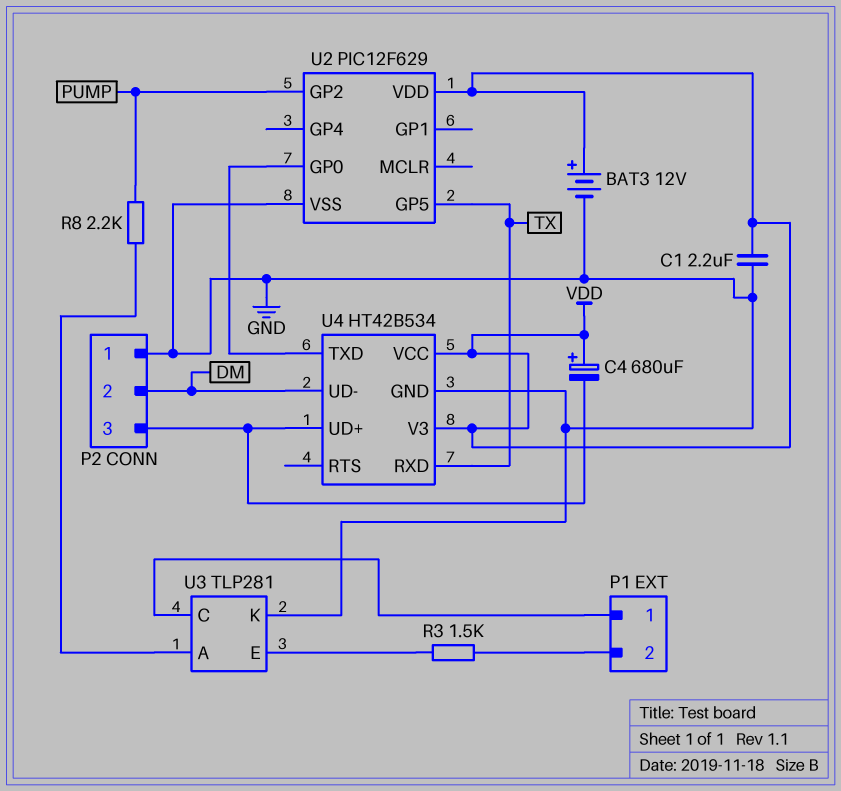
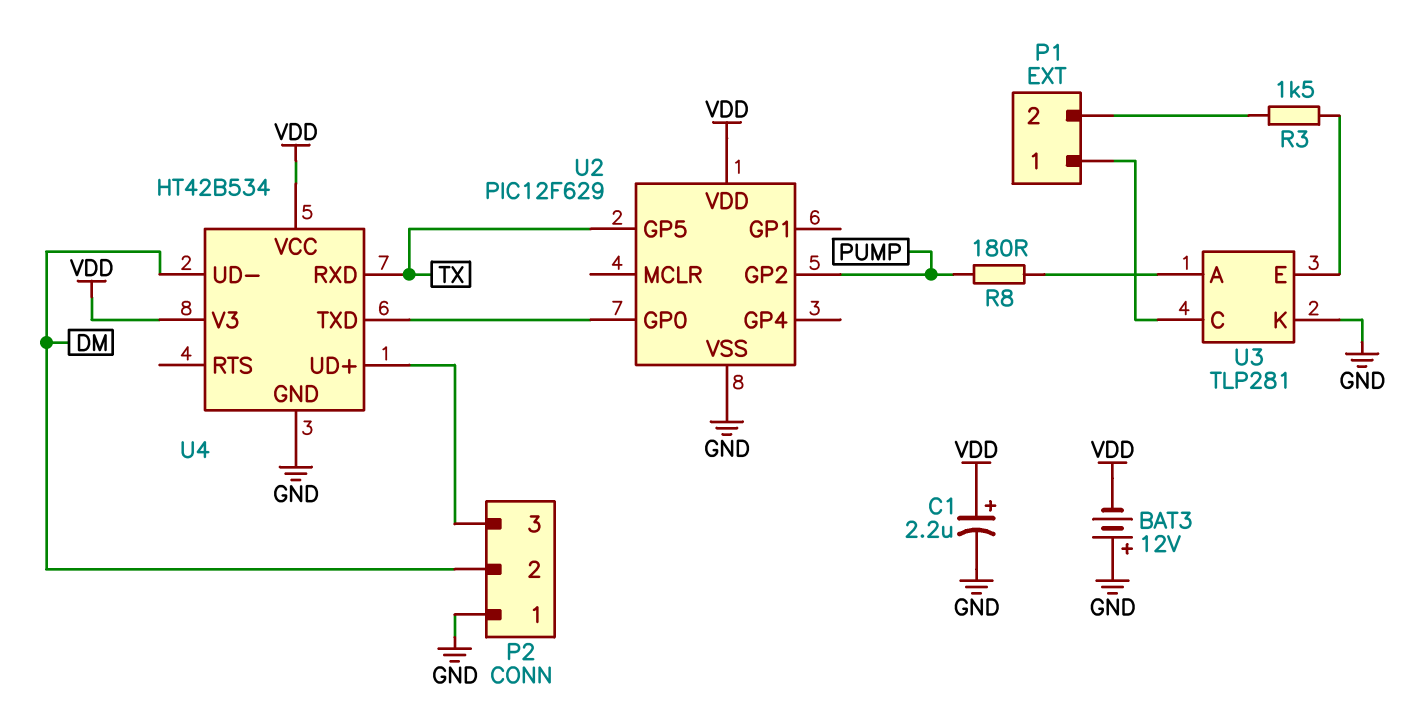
BAT3: 12V (plus VDD, minus GND) -> 12V (plus GND, minus VDD)
C1: 2.2uF (GND, VDD) -> 2.2uF (plus VDD, minus GND)
C4: 680uF (plus VDD, minus P2/3) -> none
R8: 2.2k (PUMP, U3/A) -> 180 (PUMP, U3/A)

